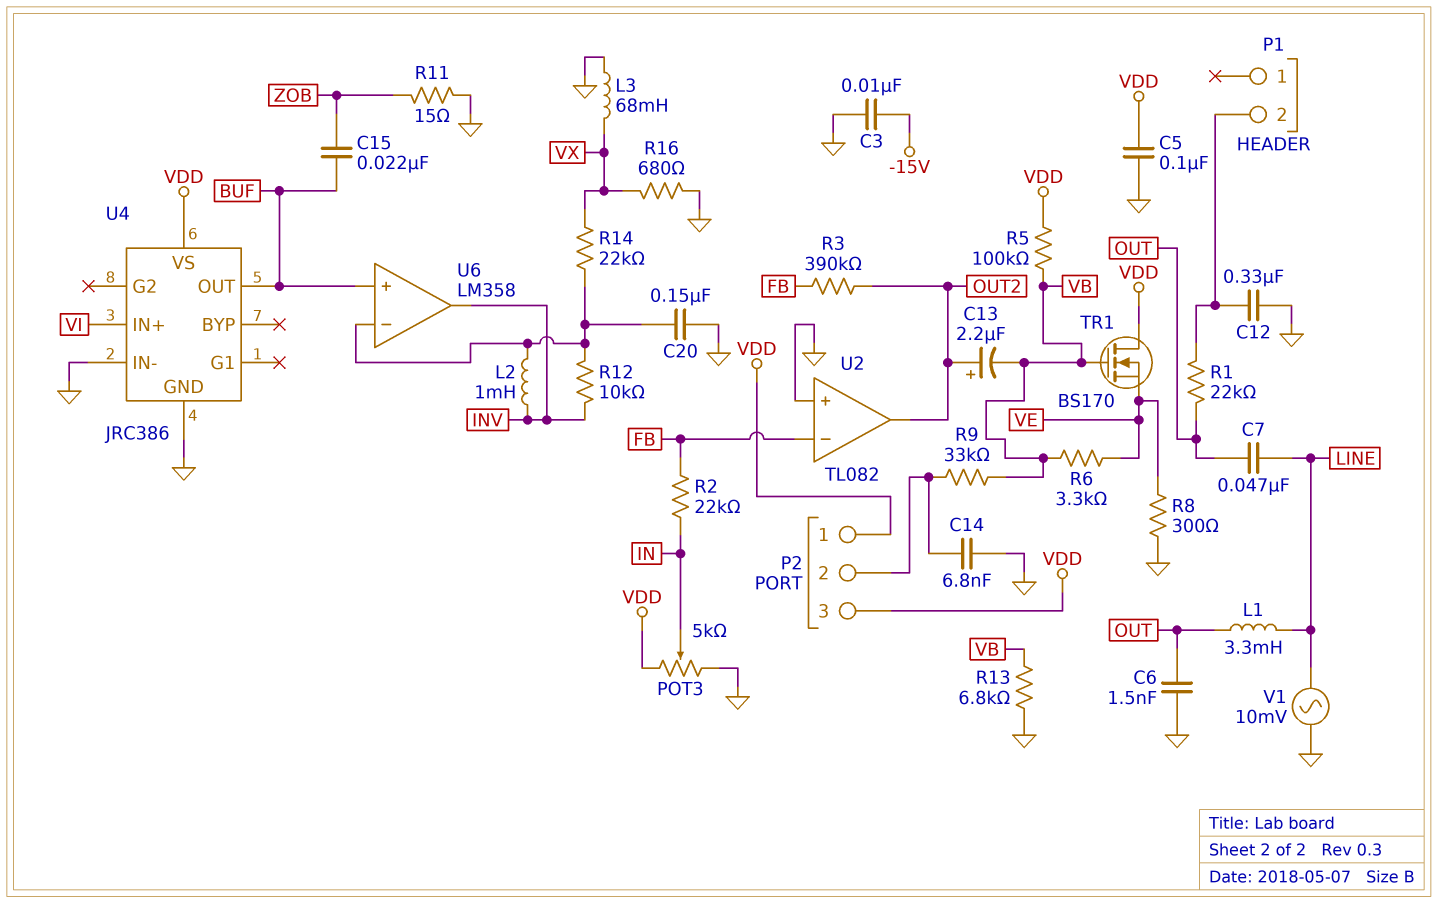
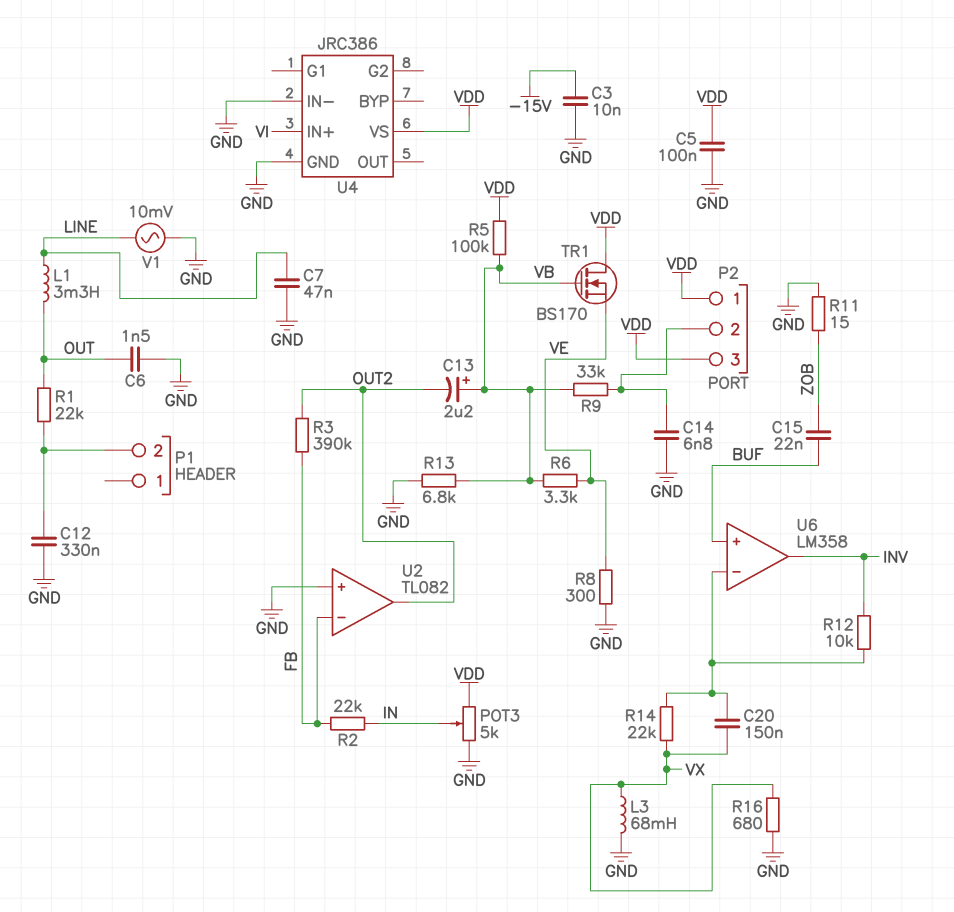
C7: 47nF (LINE, OUT) -> 47nF (GND, LINE)
C13: 2.2uF (plus OUT2, minus VB) -> 2.2uF (plus VB, minus OUT2)
C20: 150nF (GND, U6/in-) -> 150nF (U6/in-, VX)
L2: 1mH (INV, U6/in-) -> none
U4 pin OUT: BUF -> none

